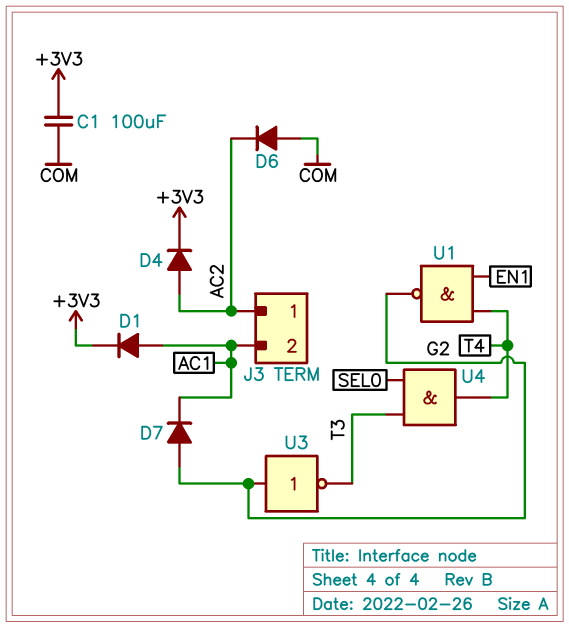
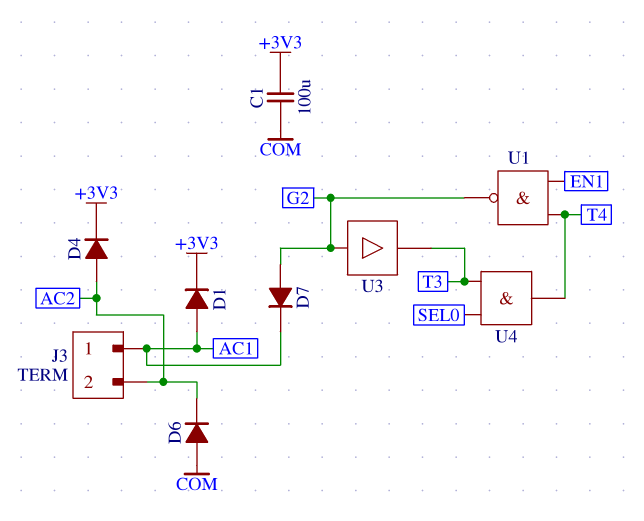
J3 pin 1: AC2 -> AC1
J3 pin 2: AC1 -> AC2
U3: NOT (in G2, out T3) -> buffer (in G2, out T3)

